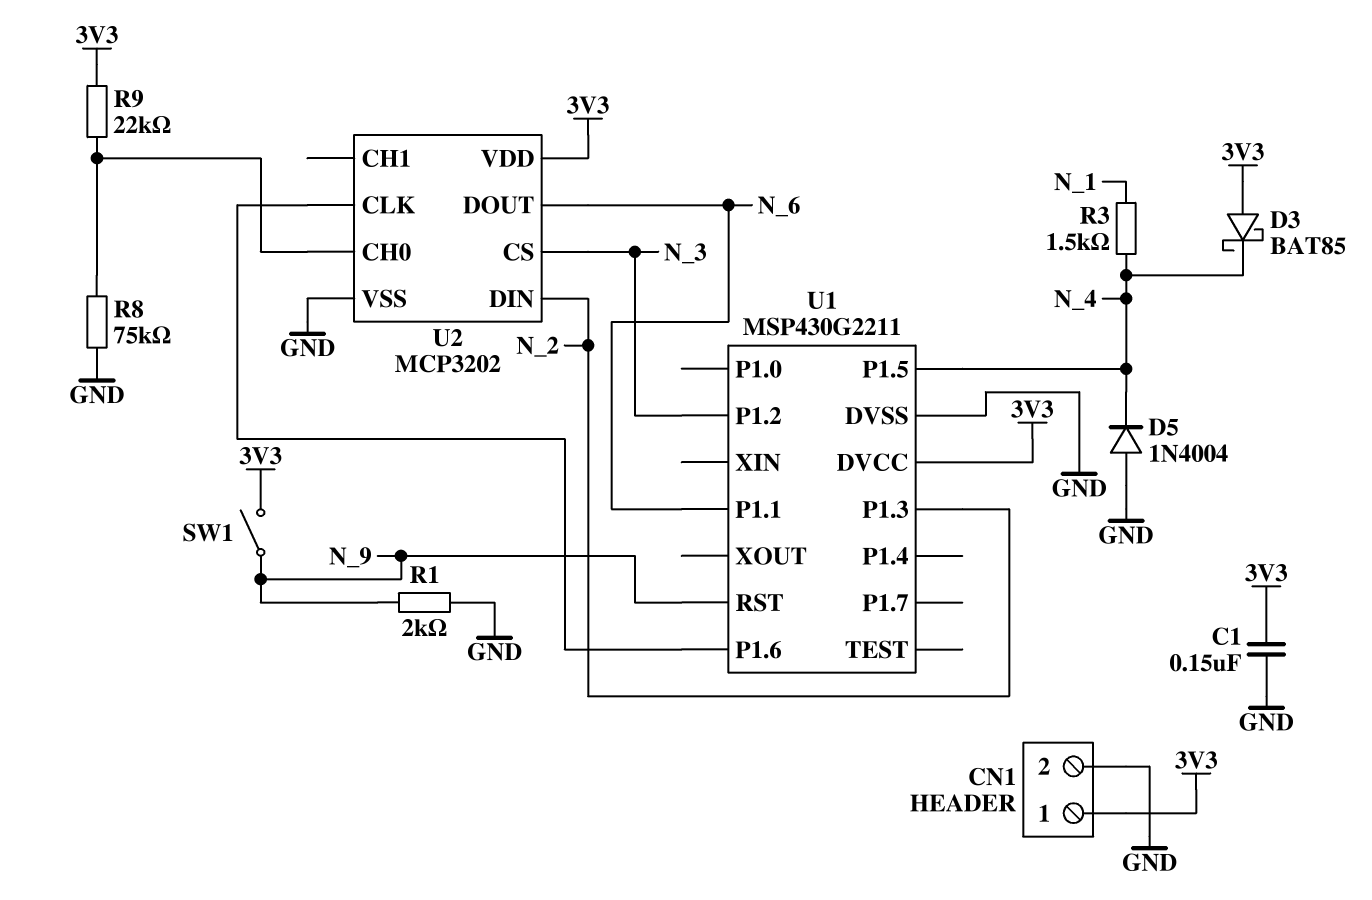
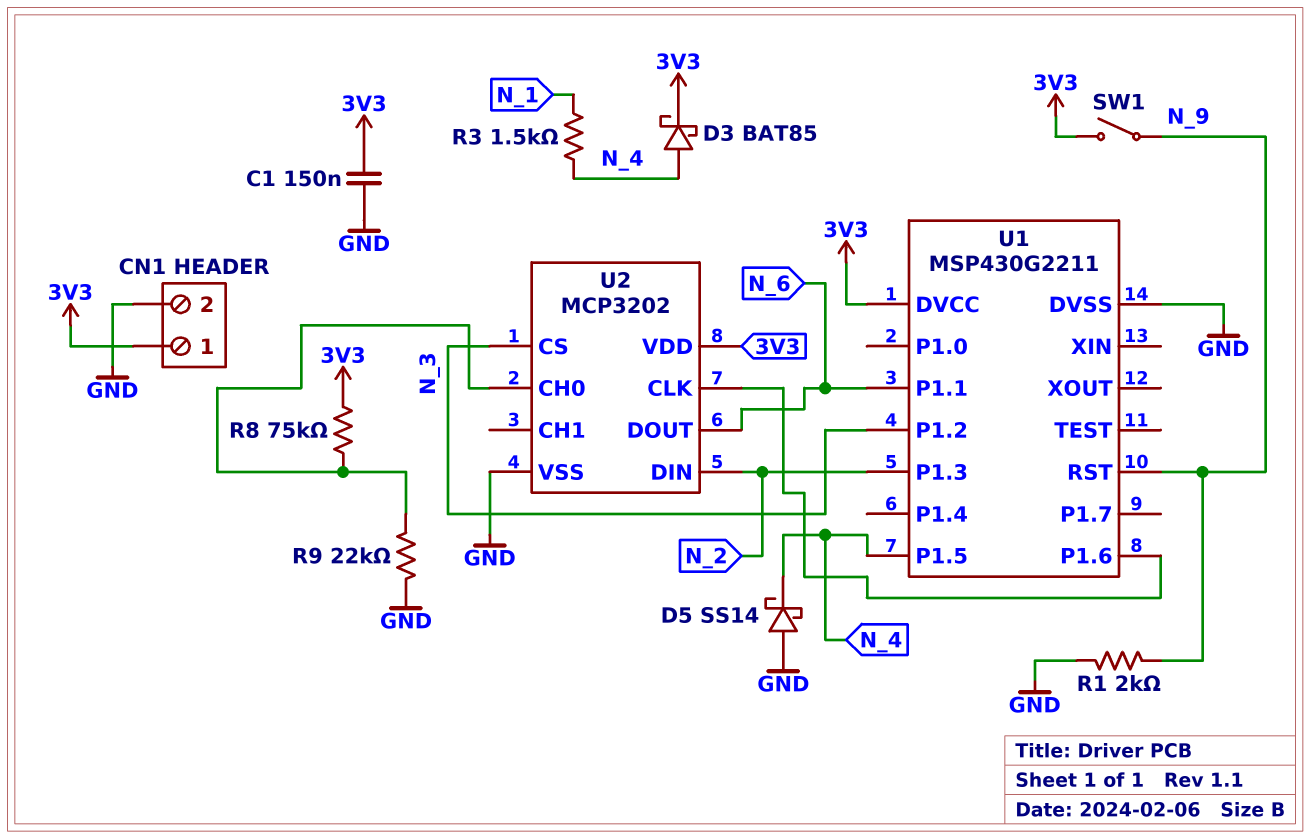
D3: schottky BAT85 (A 3V3, K N_4) -> schottky BAT85 (A N_4, K 3V3)
D5: diode 1N4004 (A GND, K N_4) -> schottky SS14 (A GND, K N_4)
R8: 75k (GND, U2/CH0) -> 75k (3V3, U2/CH0)
R9: 22k (3V3, U2/CH0) -> 22k (GND, U2/CH0)

